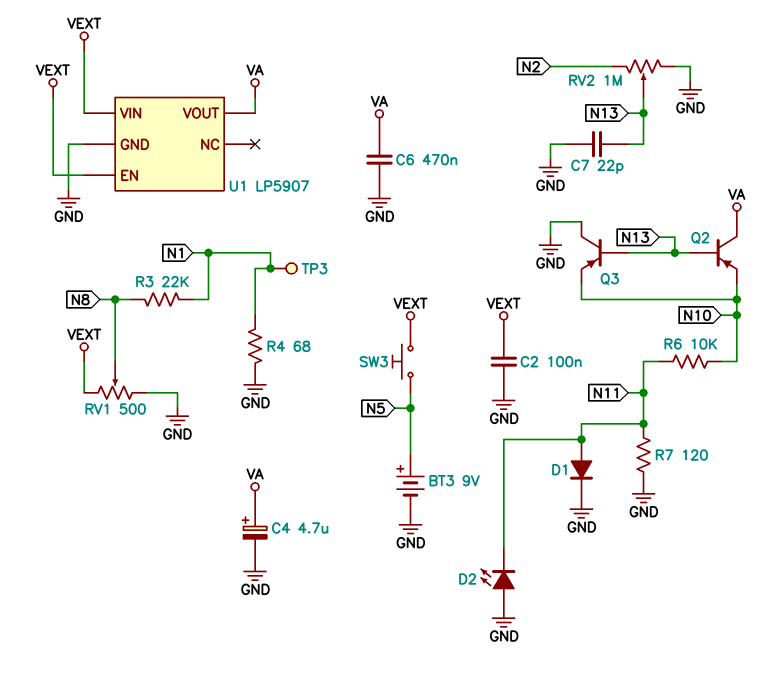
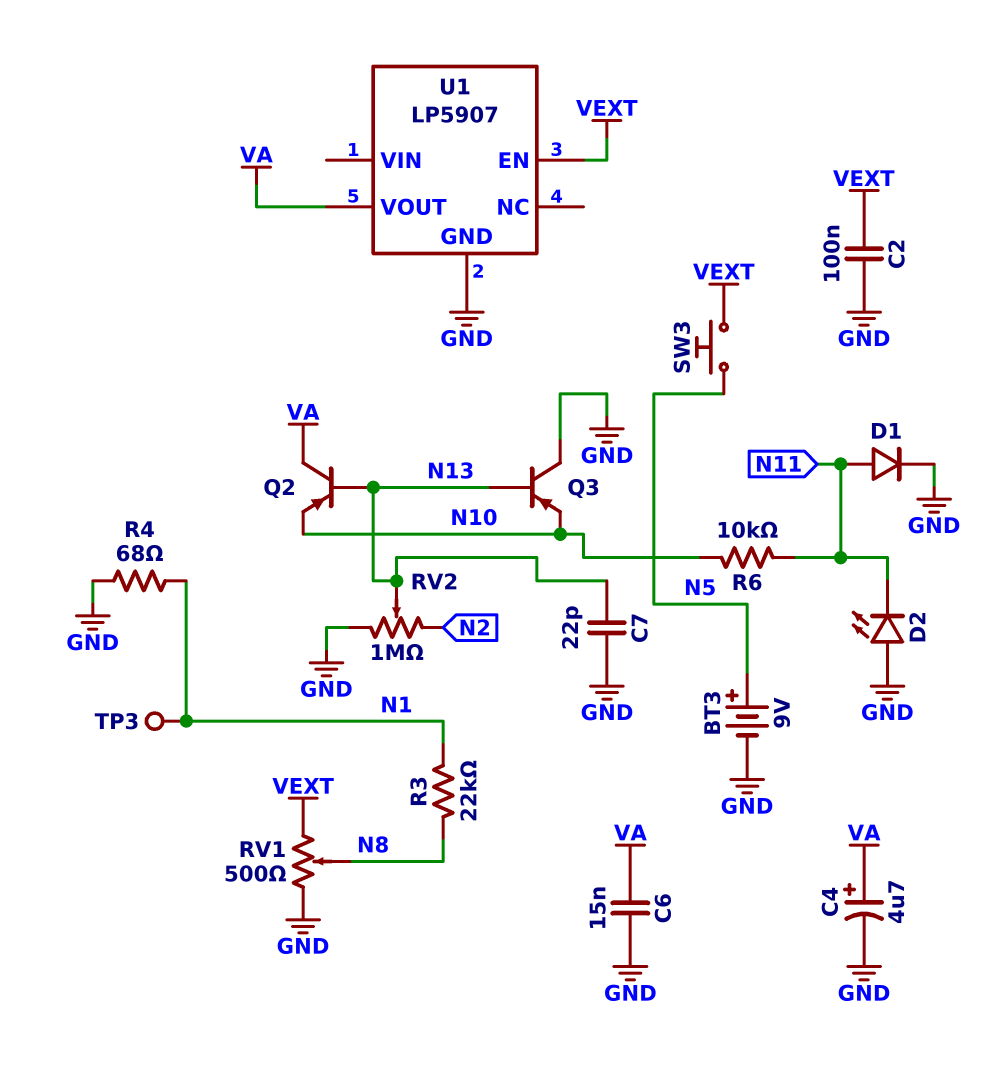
C6: 470nF (GND, VA) -> 15nF (GND, VA)
R7: 120 (GND, N11) -> none
U1 pin VIN: VEXT -> none

